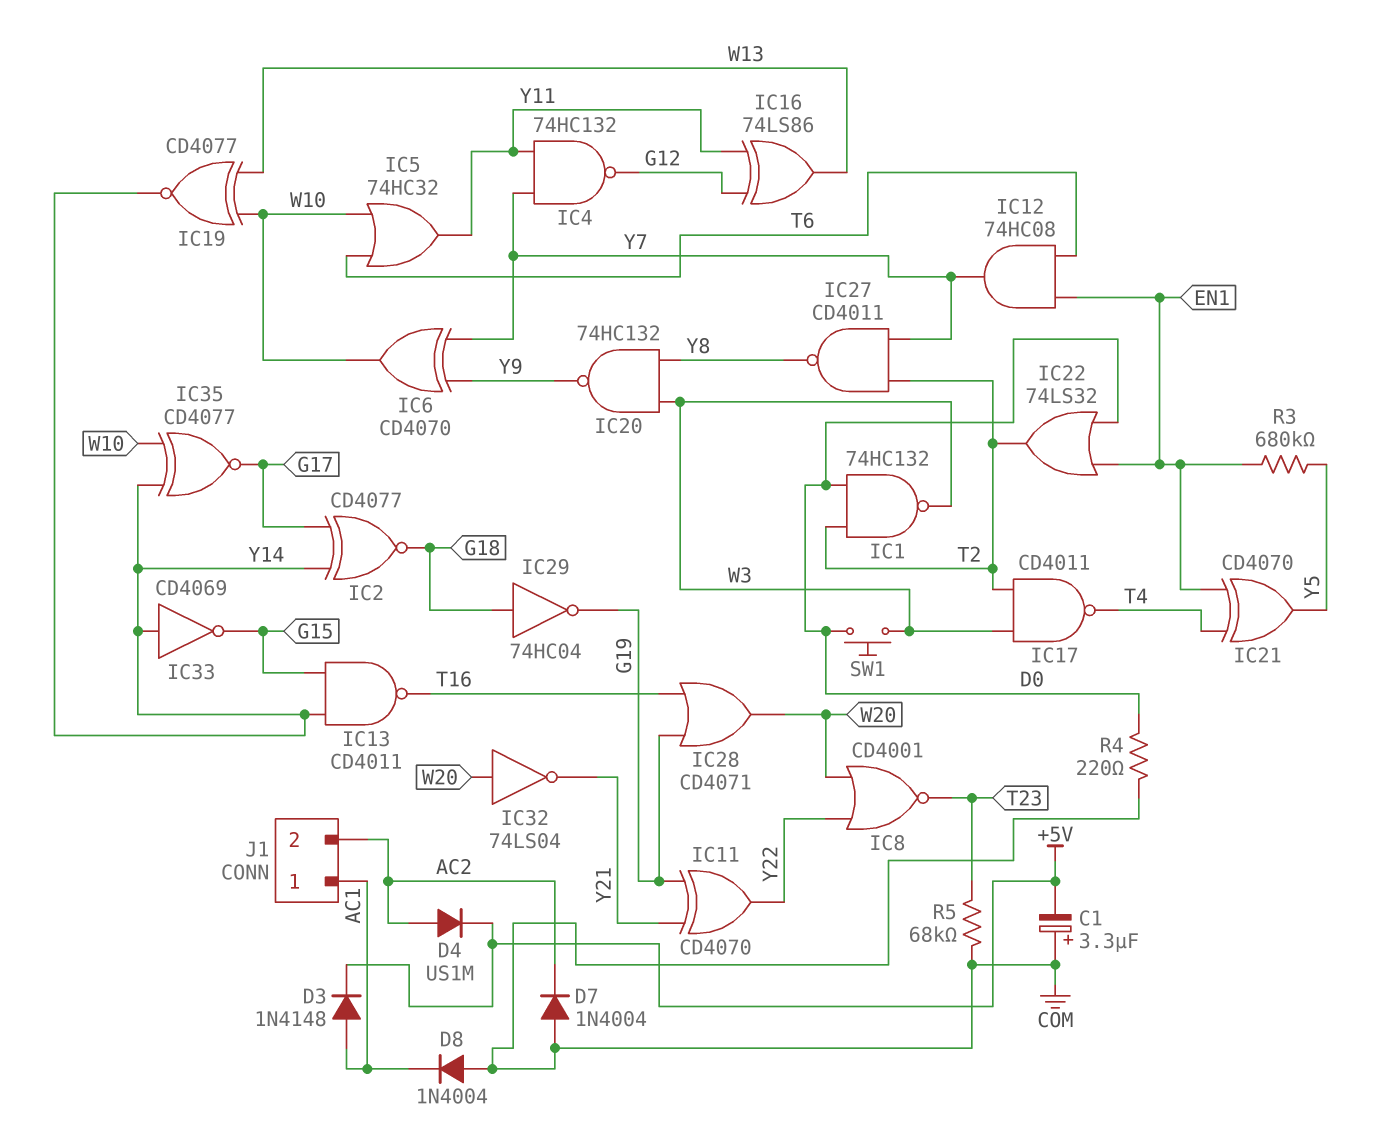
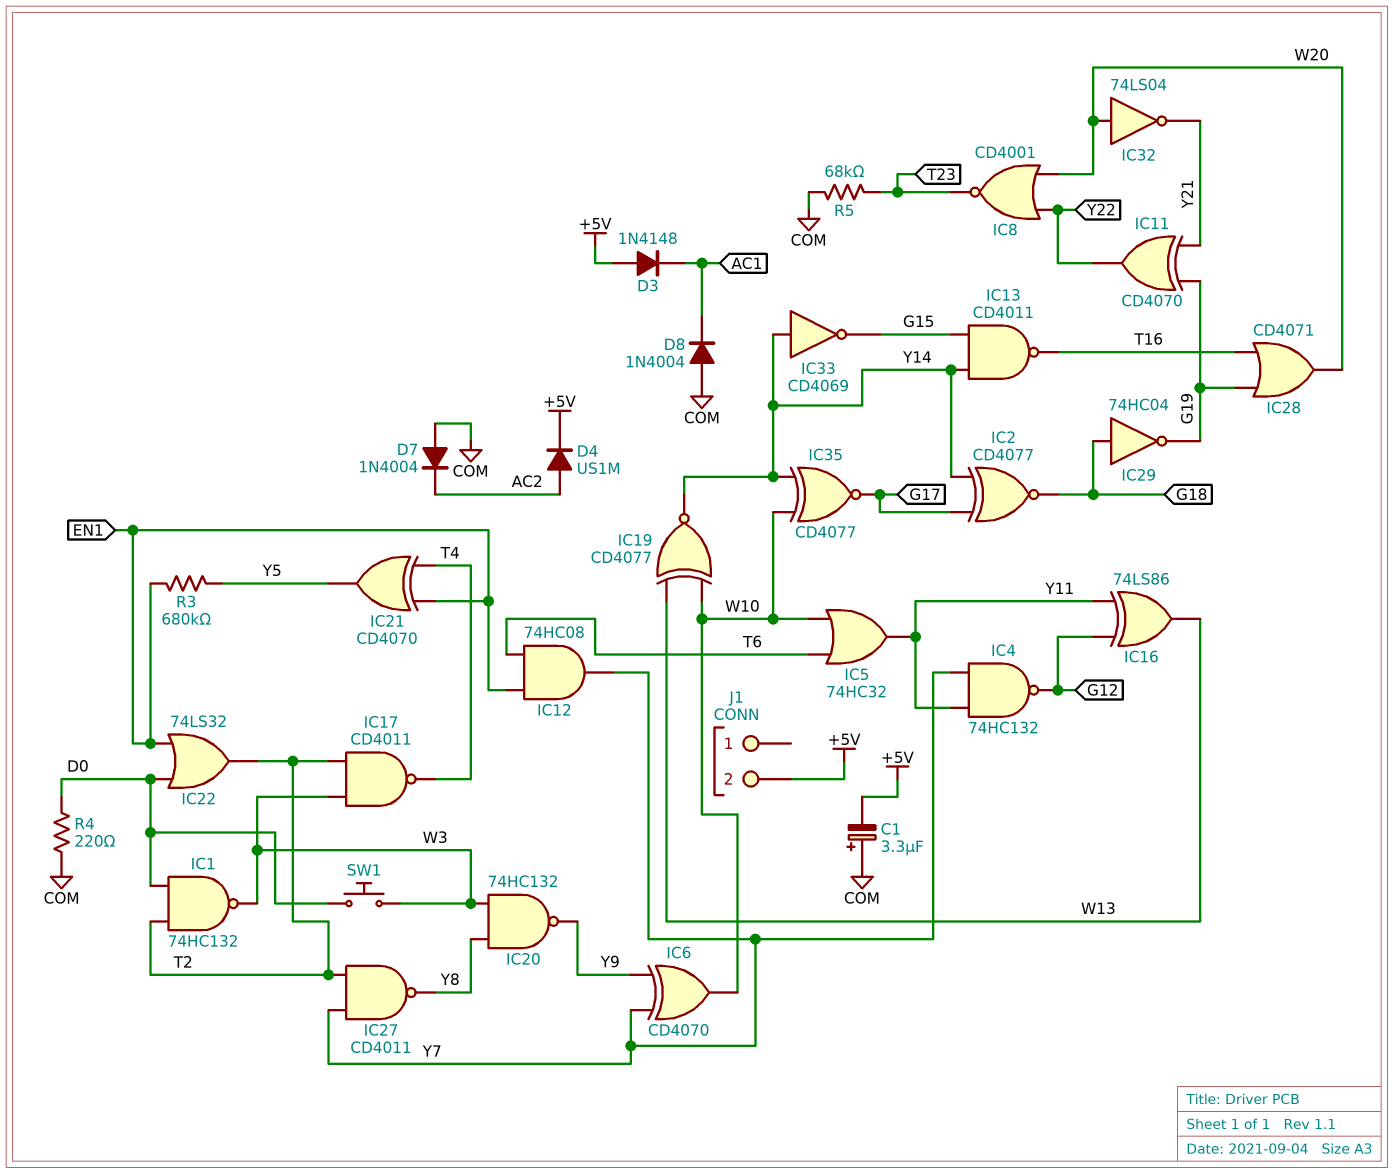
D3: diode 1N4148 (A AC1, K +5V) -> diode 1N4148 (A +5V, K AC1)
J1 pin 1: AC1 -> none
J1 pin 2: AC2 -> +5V

